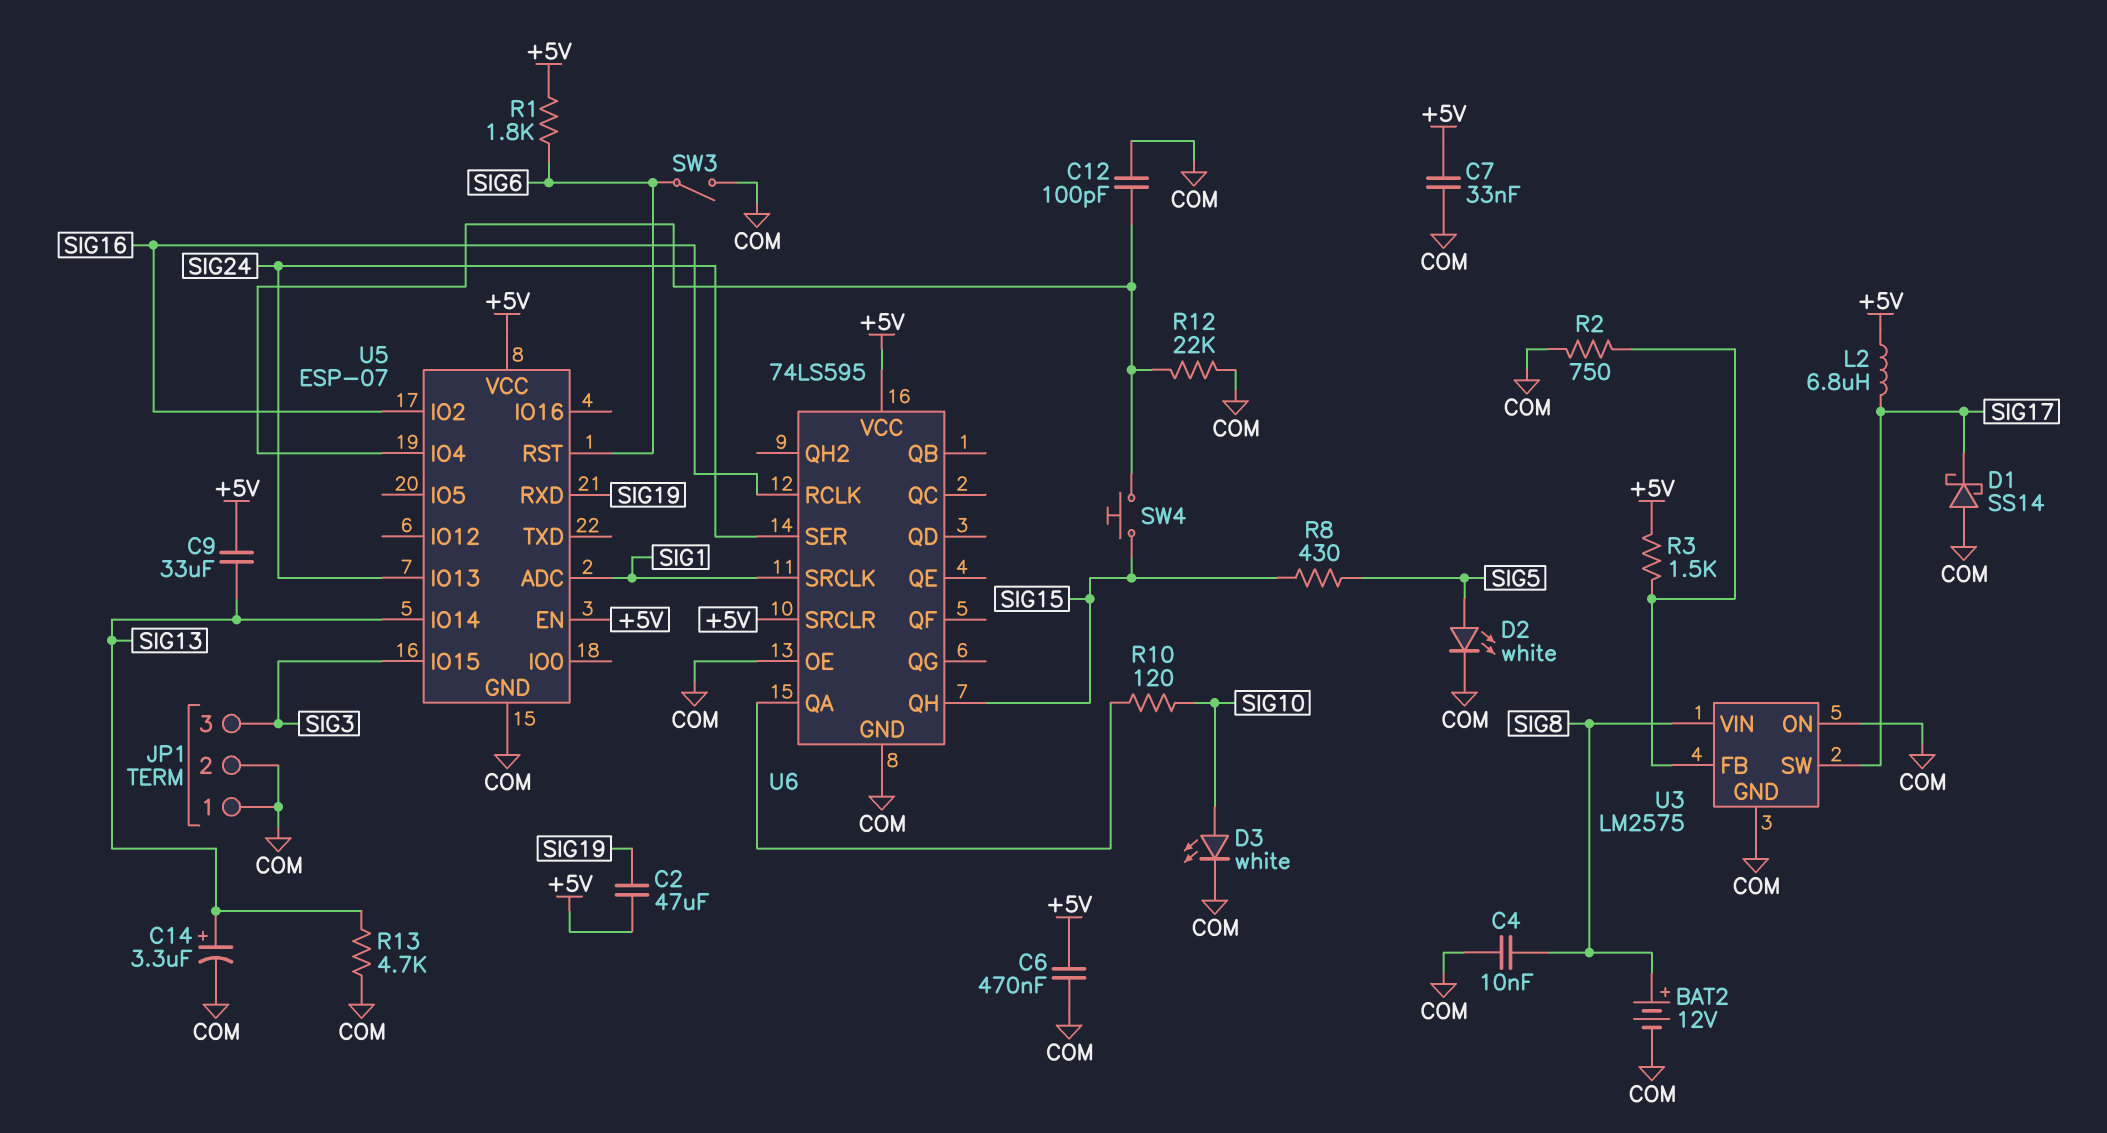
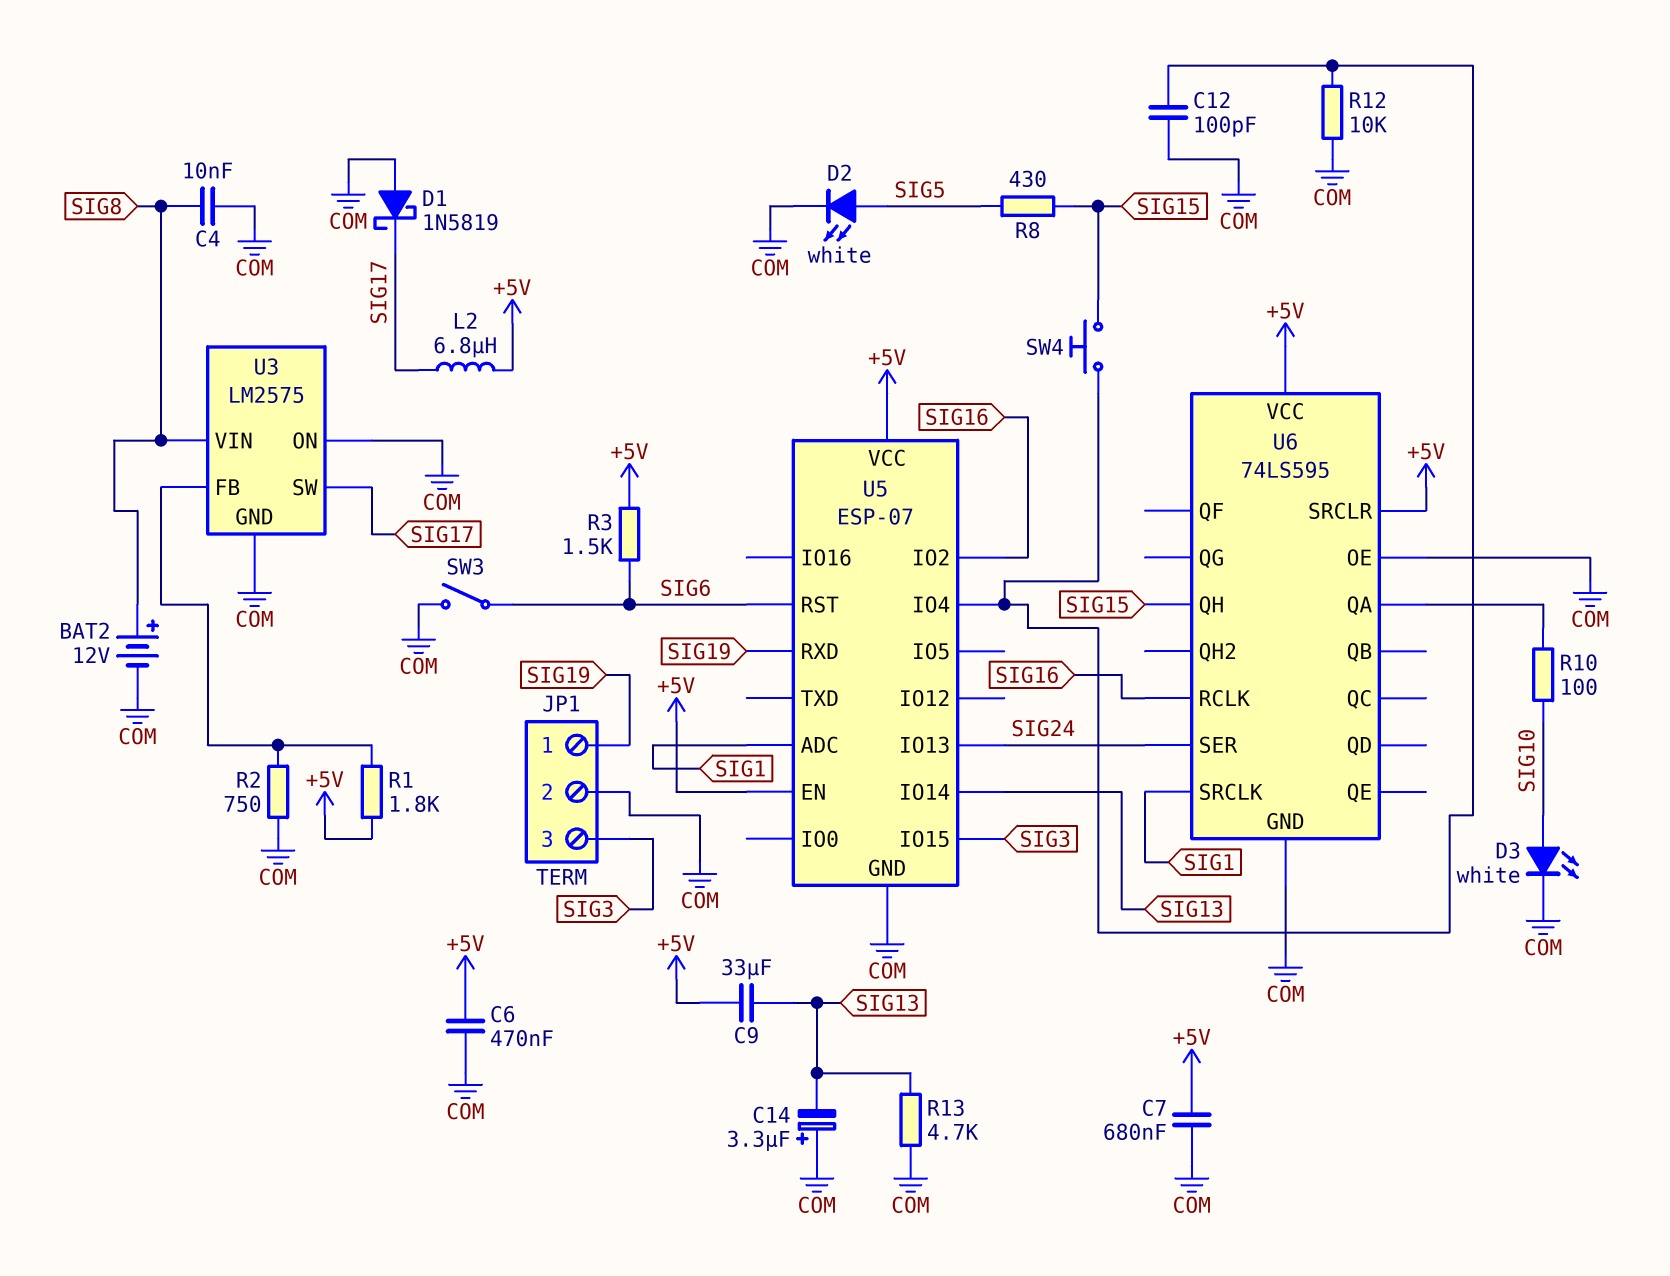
C2: 47uF (+5V, SIG19) -> none
C7: 33nF (+5V, COM) -> 680nF (+5V, COM)
C14: 3.3uF (plus SIG13, minus COM) -> 3.3uF (plus COM, minus SIG13)
D1: schottky SS14 (A COM, K SIG17) -> schottky 1N5819 (A COM, K SIG17)
JP1 pin 1: COM -> SIG19
R1: 1.8k (+5V, SIG6) -> 1.8k (+5V, U3/FB)
R3: 1.5k (+5V, U3/FB) -> 1.5k (+5V, SIG6)
R10: 120 (SIG10, U6/QA) -> 100 (SIG10, U6/QA)
R12: 22k (COM, U5/IO4) -> 10k (COM, U5/IO4)

